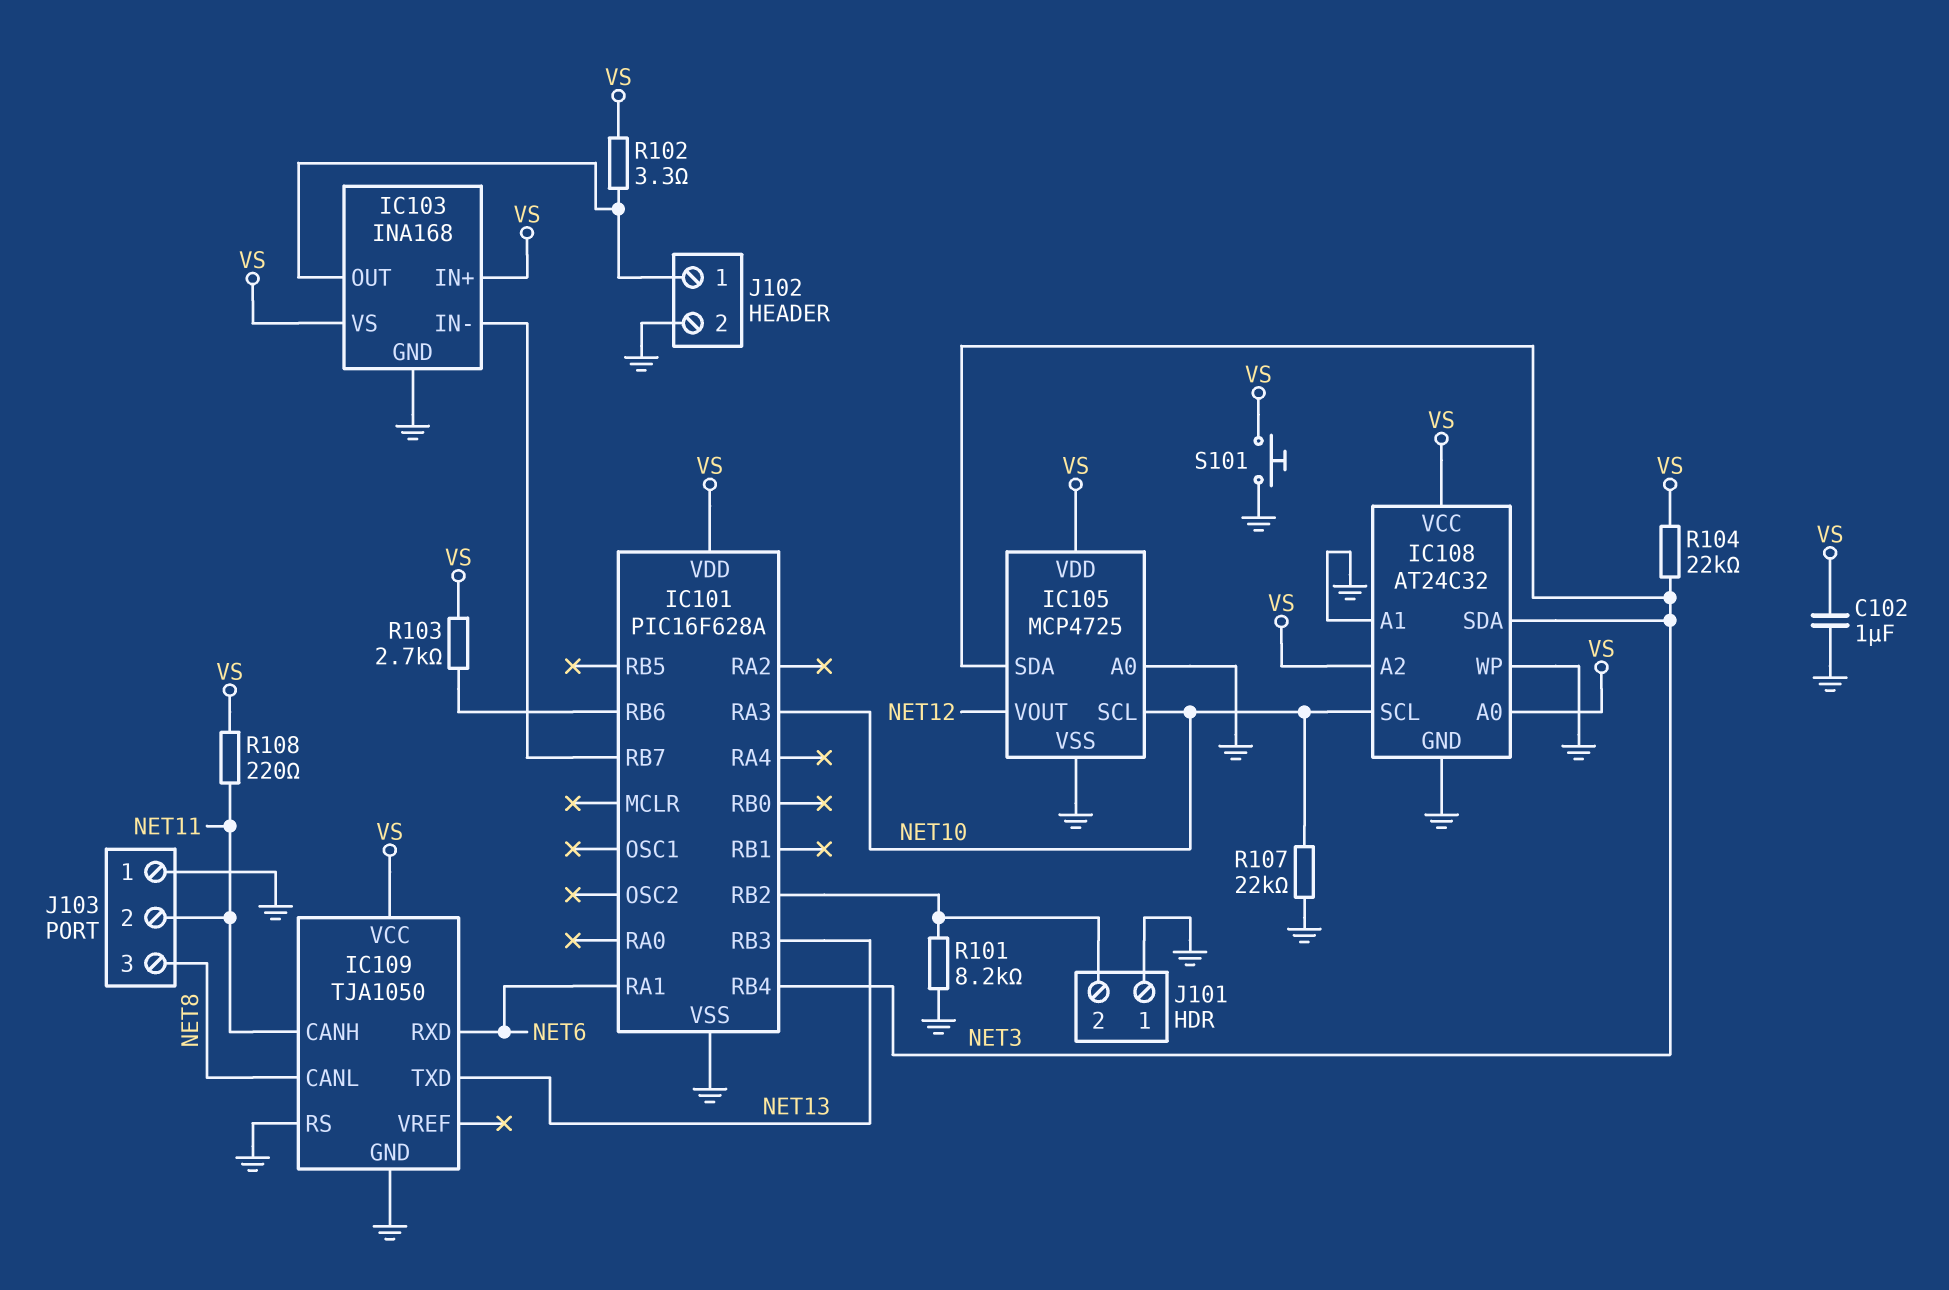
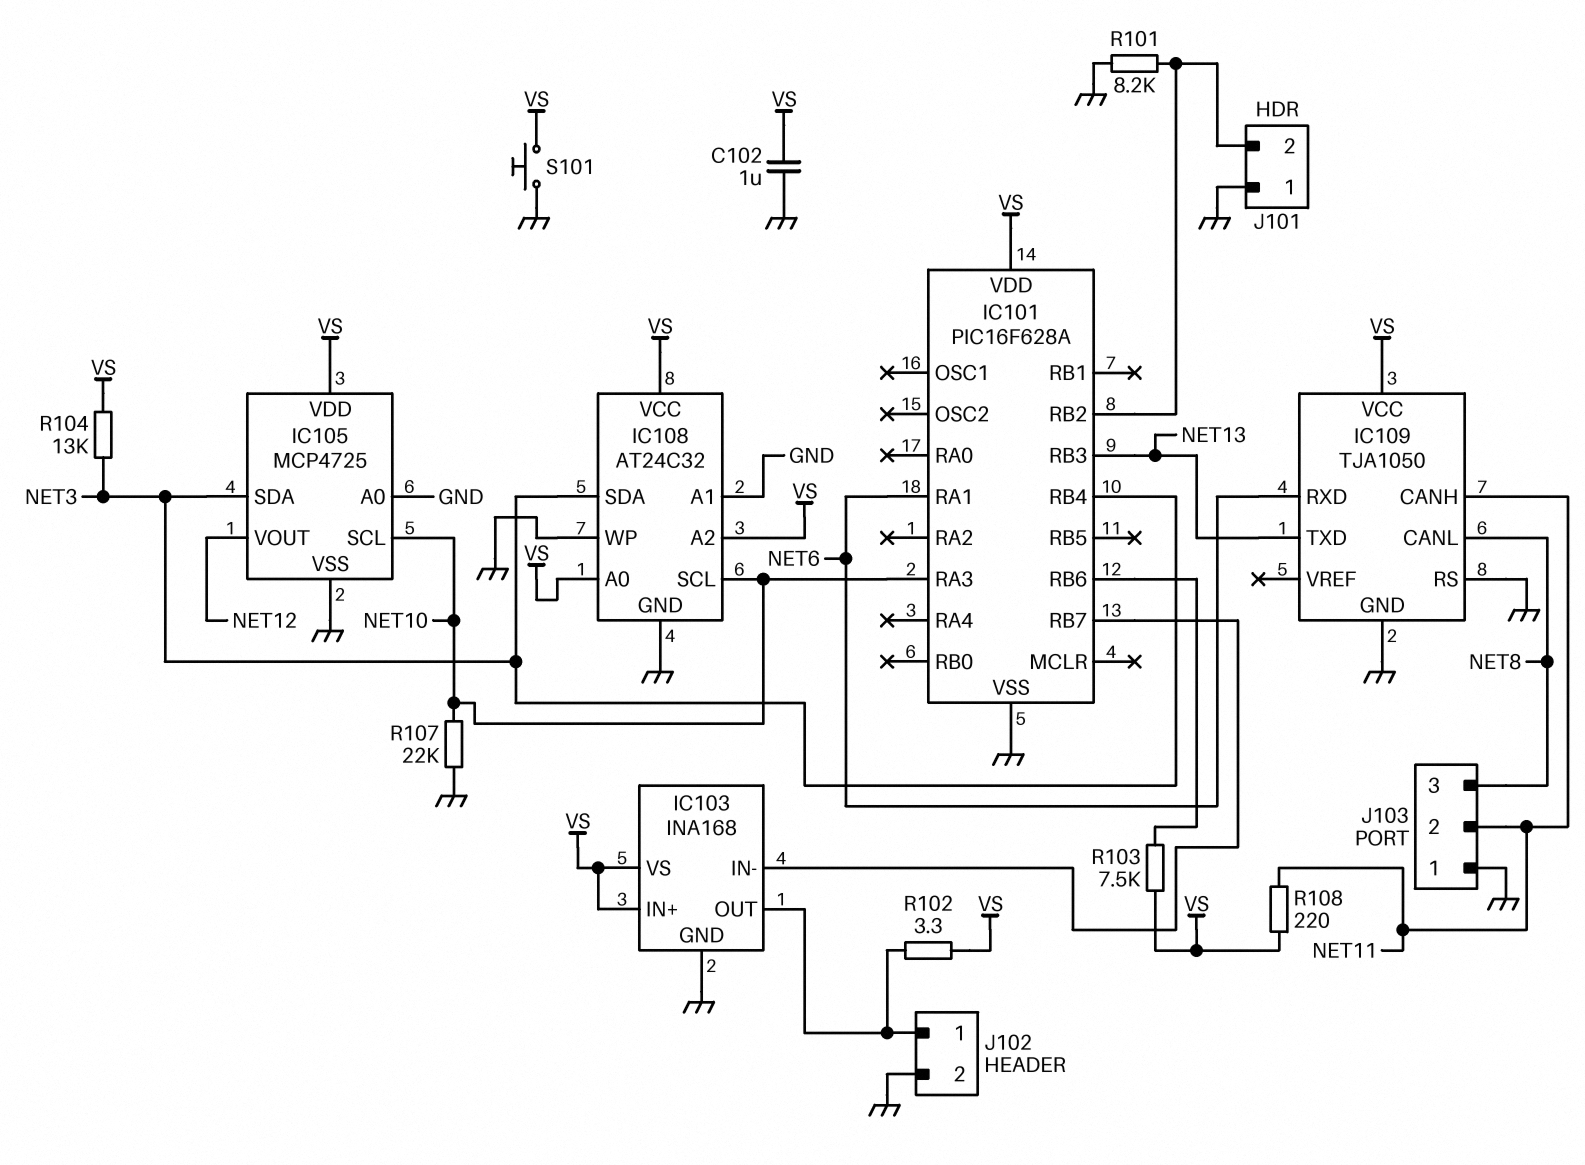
R103: 2.7k (IC101/RB6, VS) -> 7.5k (IC101/RB6, VS)
R104: 22k (NET3, VS) -> 13k (NET3, VS)

